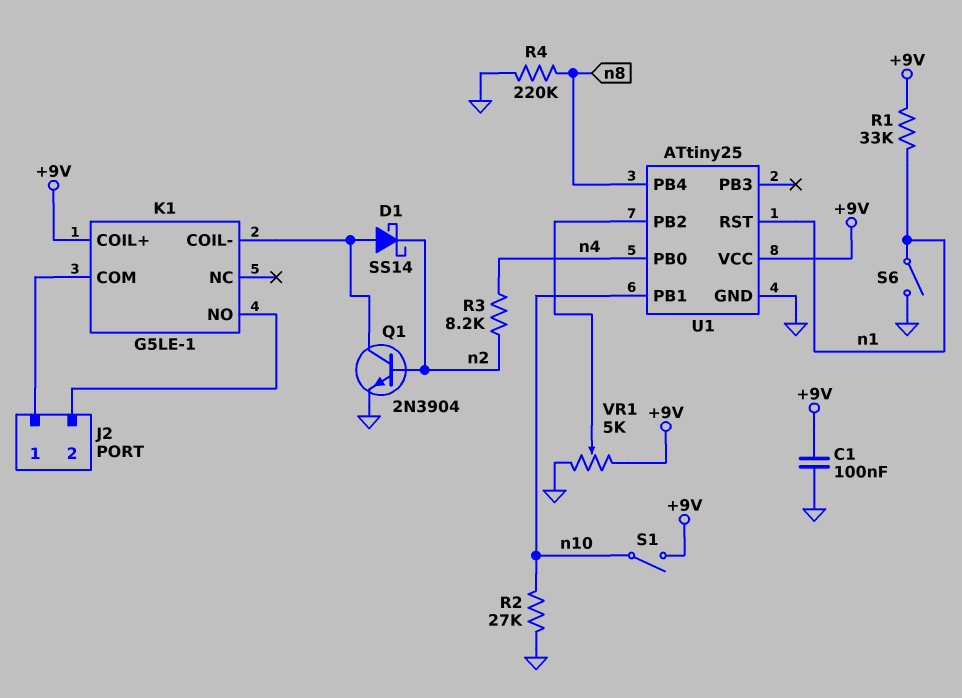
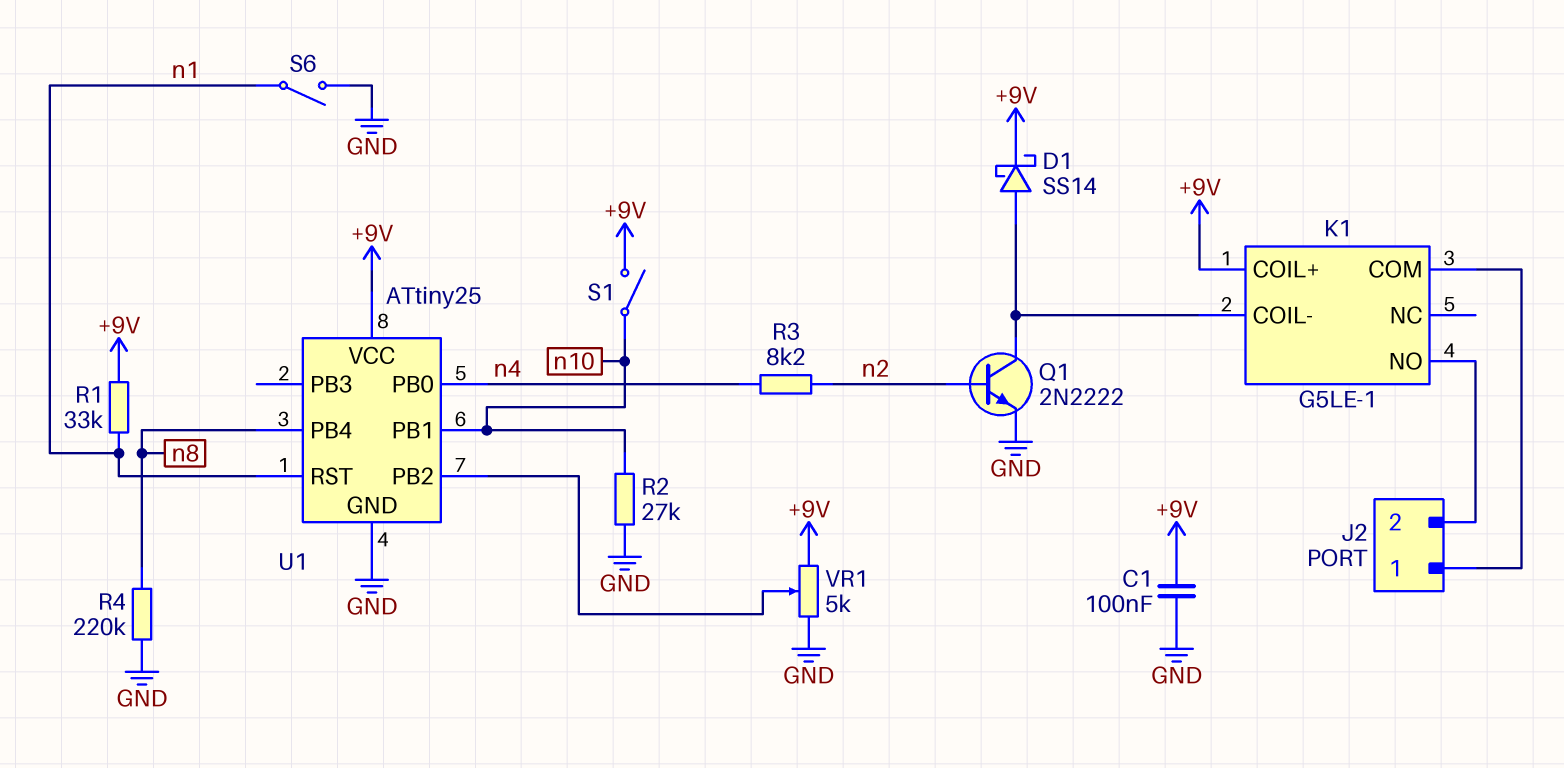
D1: schottky SS14 (A K1/COIL-, K n2) -> schottky SS14 (A K1/COIL-, K +9V)
Q1: NPN 2N3904 (B n2, C K1/COIL-, E GND) -> NPN 2N2222 (B n2, C K1/COIL-, E GND)

